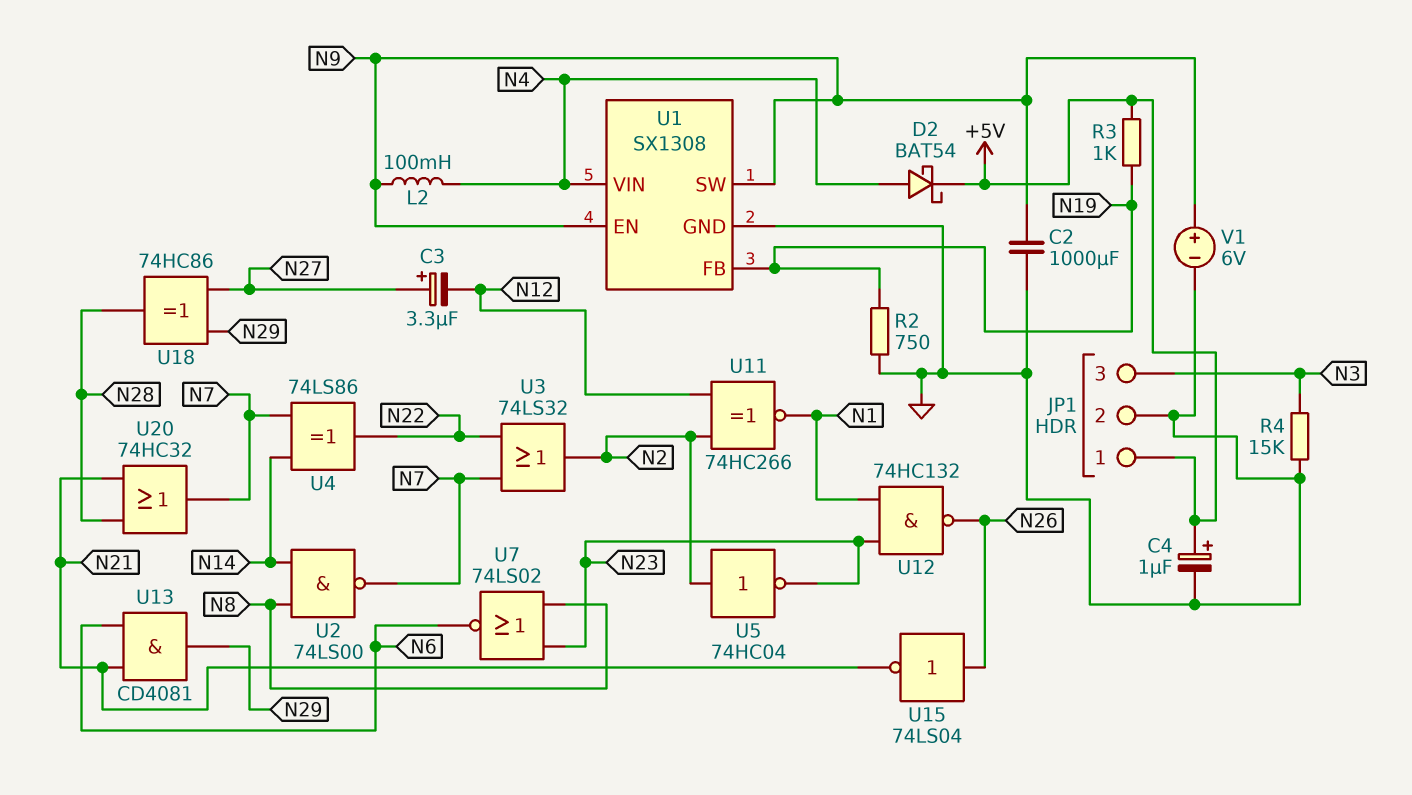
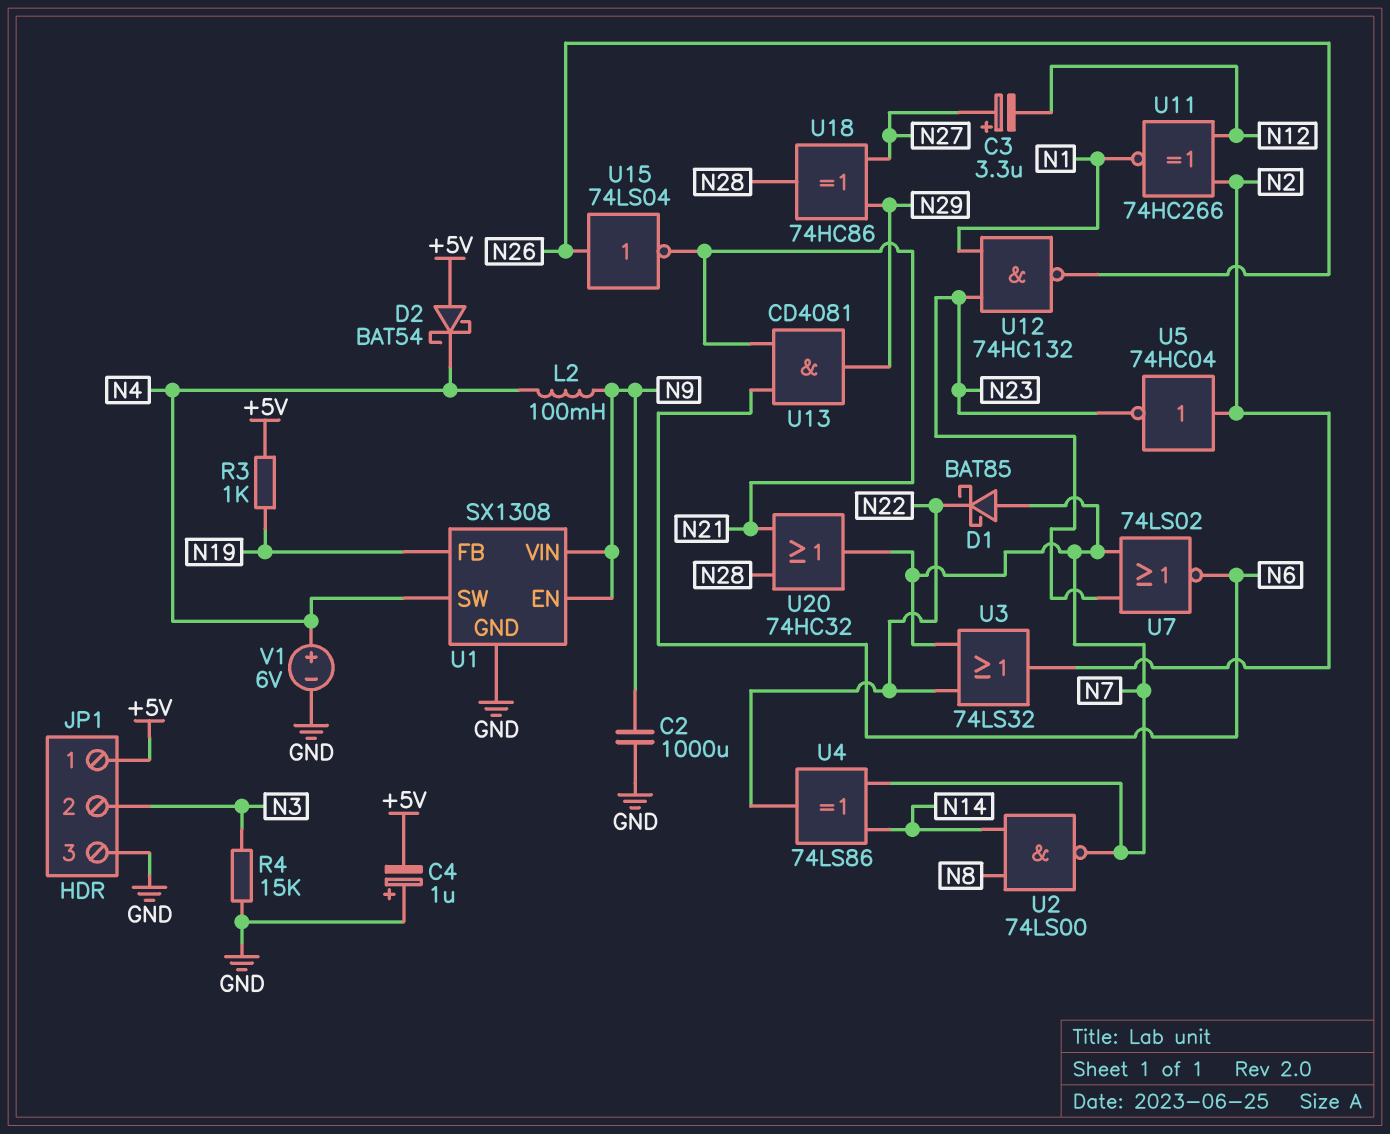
C4: 1uF (plus +5V, minus GND) -> 1uF (plus GND, minus +5V)
D1: none -> schottky BAT85 (A N7, K N22)
D2: schottky BAT54 (A N4, K +5V) -> schottky BAT54 (A +5V, K N4)
JP1 pin 2: GND -> N3
JP1 pin 3: N3 -> GND
R2: 750 (GND, N19) -> none
U1 pin SW: N9 -> N4
U1 pin VIN: N4 -> N9
U7: NOR 74LS02 (in N8, in N23, out N6) -> NOR 74LS02 (in N7, in N23, out N6)
V1: 6V (plus N9, minus GND) -> 6V (plus N4, minus GND)

